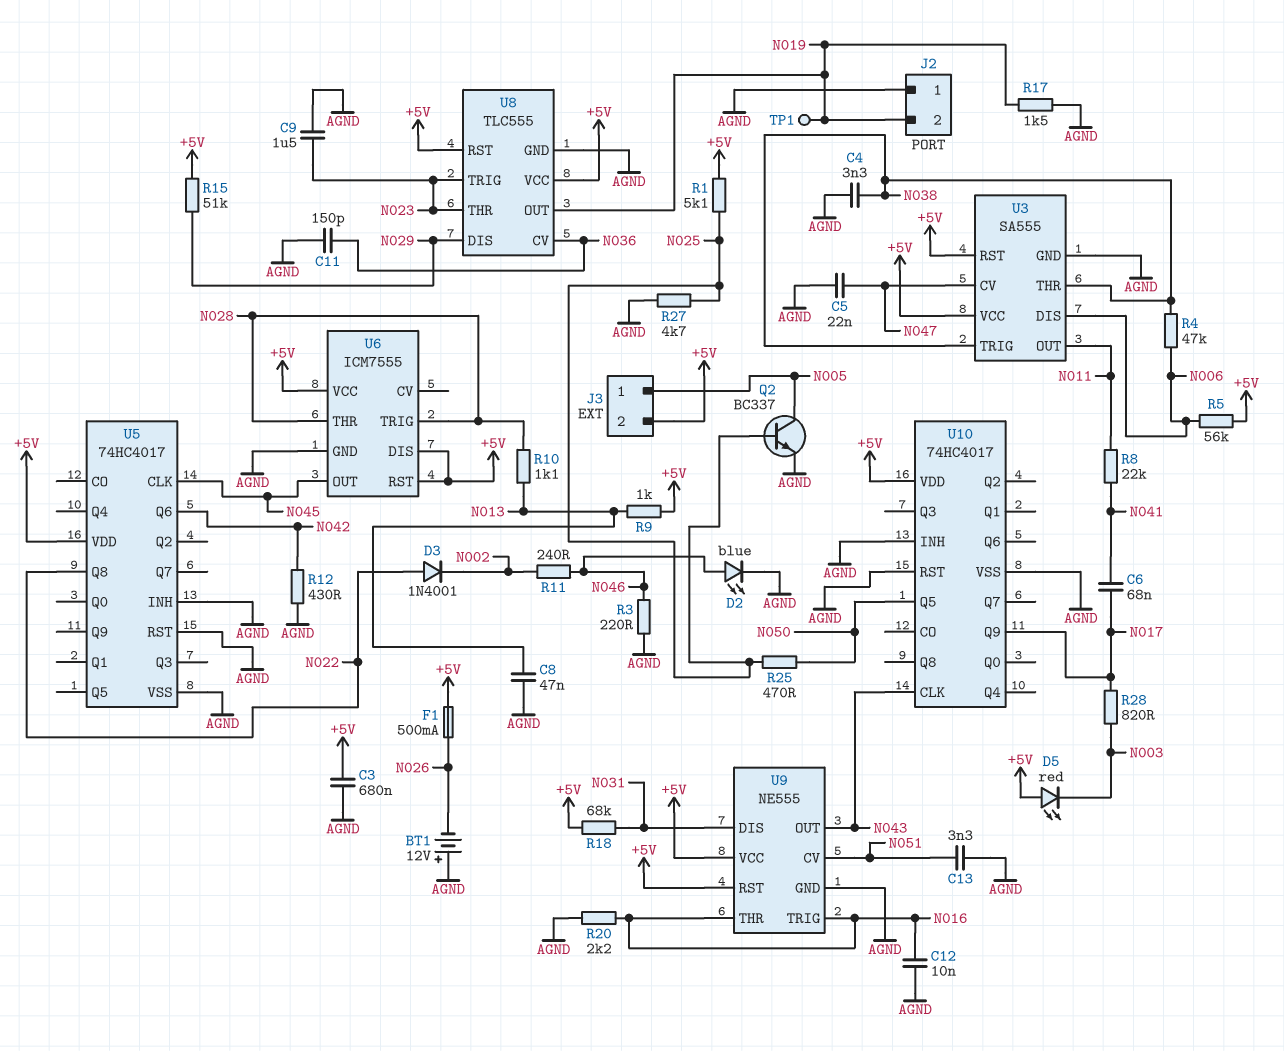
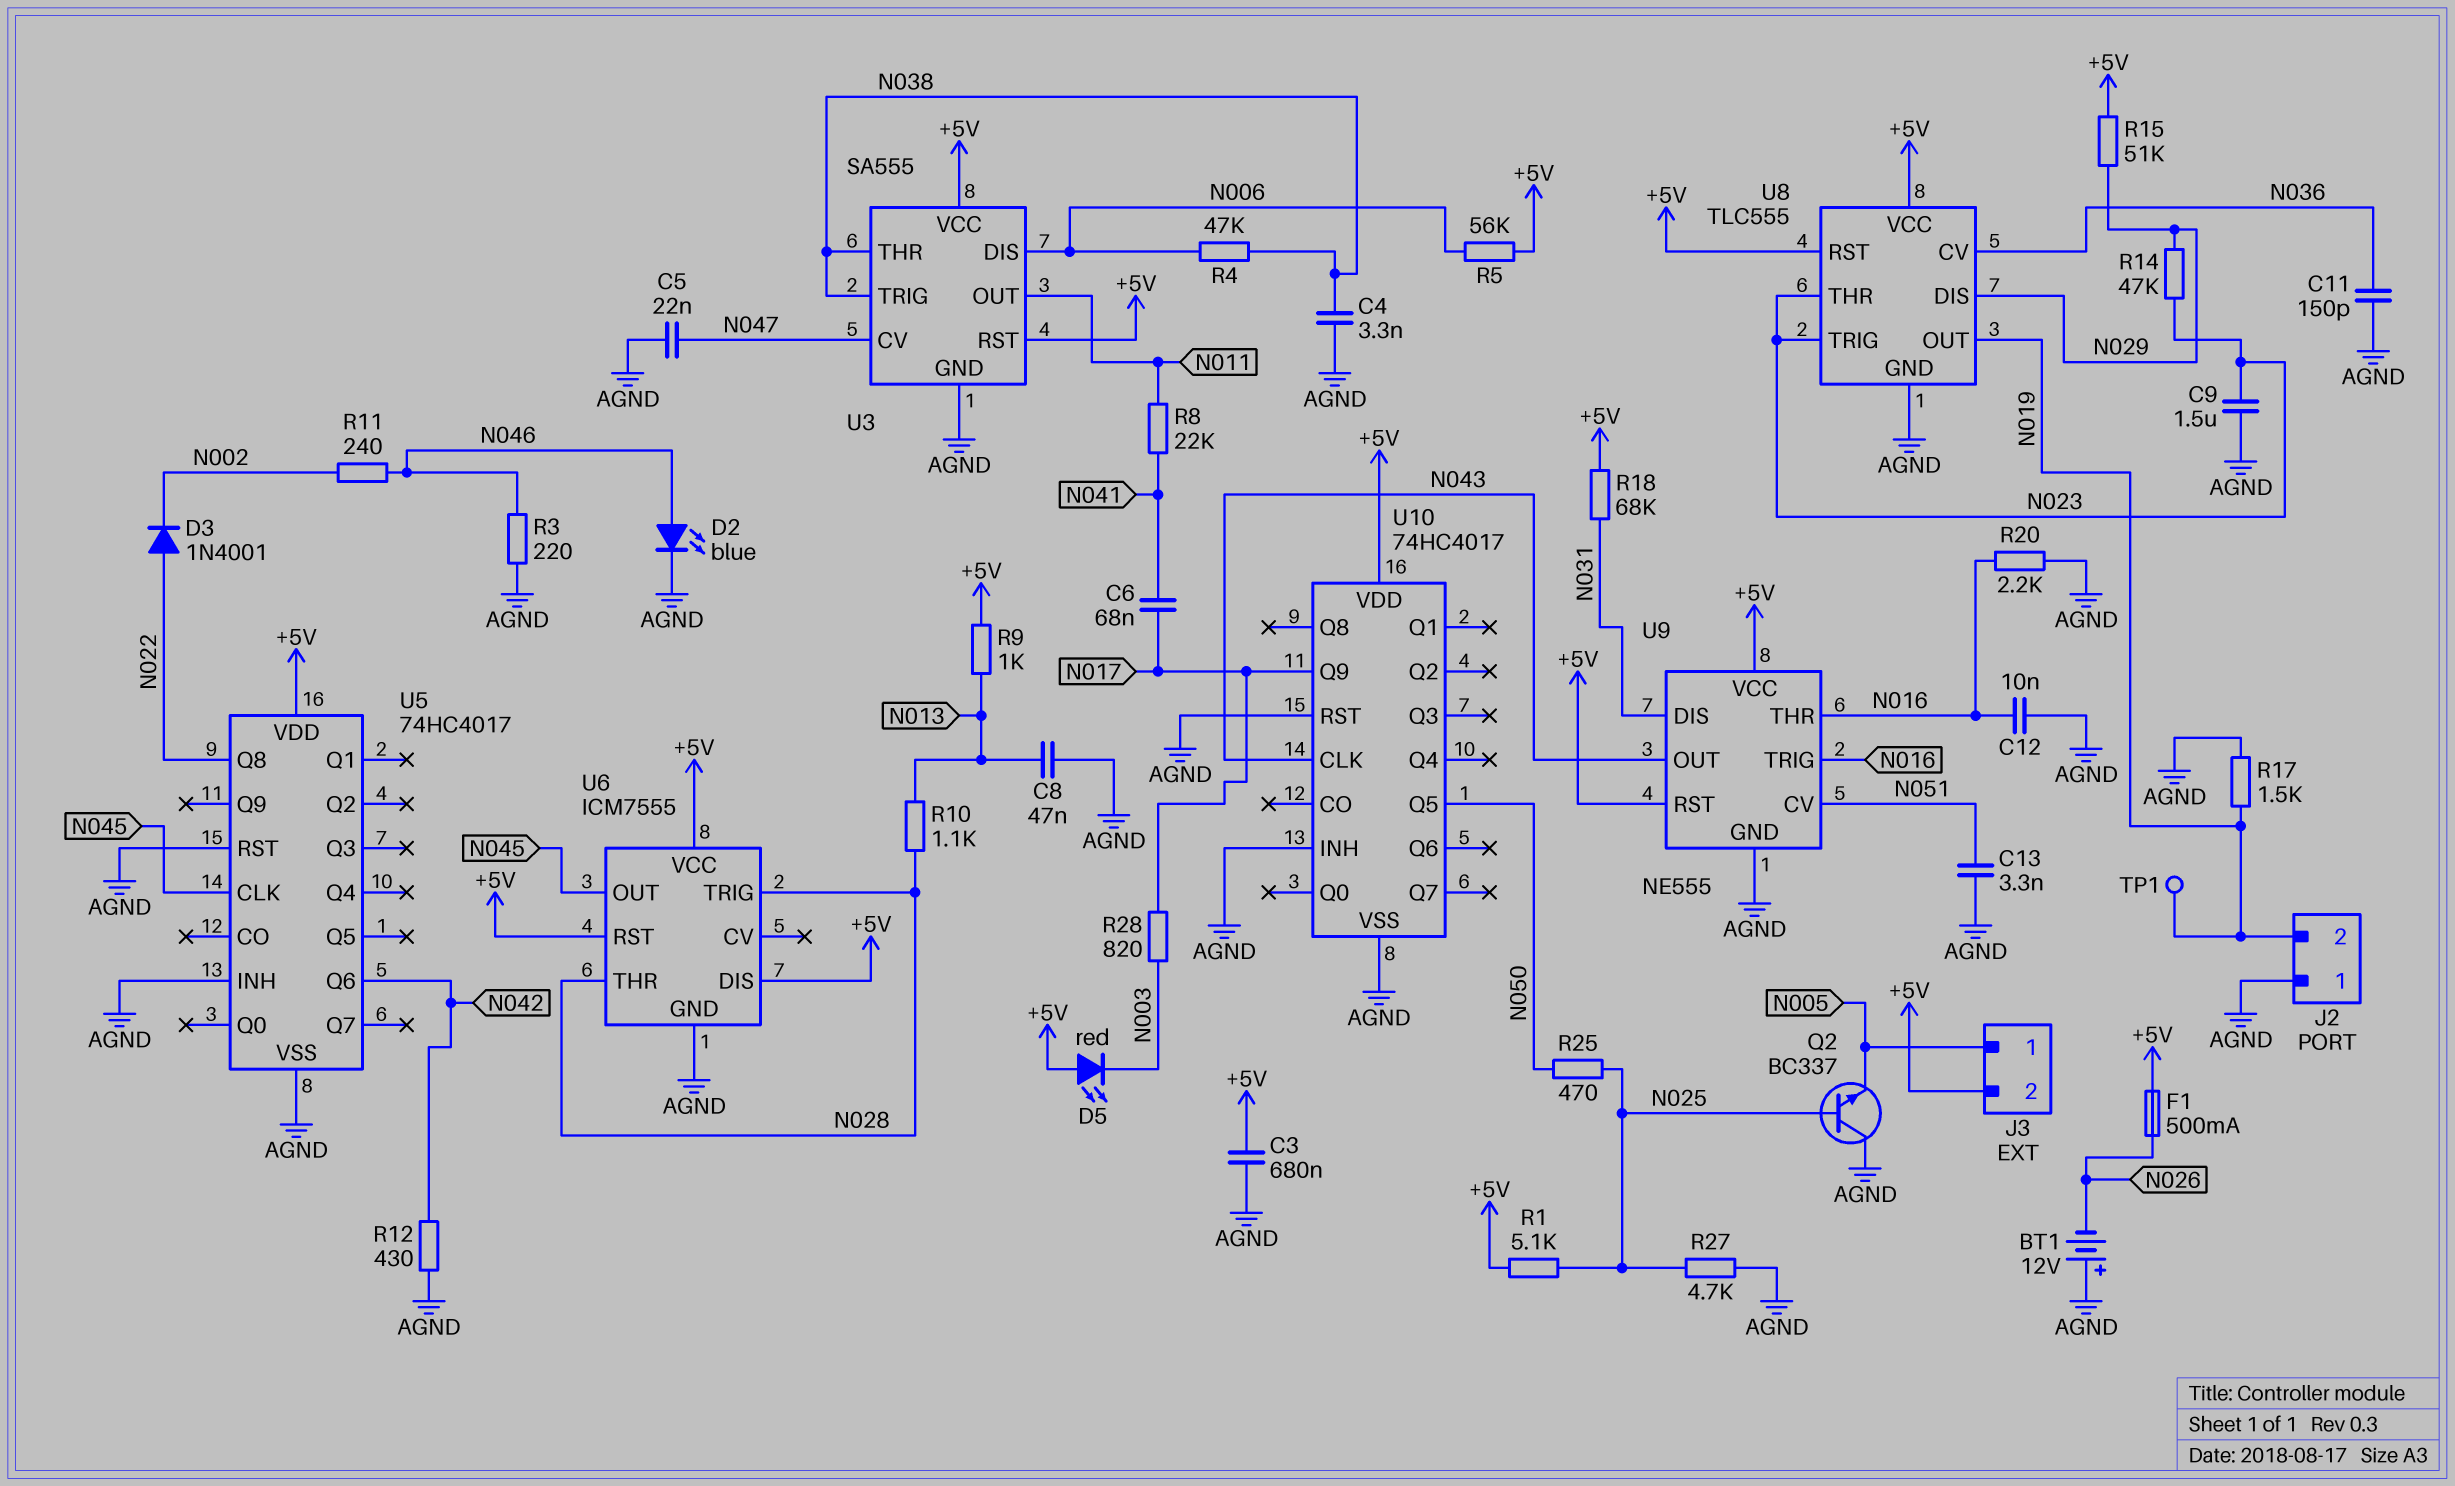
Q2: NPN BC337 (B N025, C N005, E AGND) -> NPN BC337 (B N025, C AGND, E N005)
R14: none -> 47k (N023, N029)

